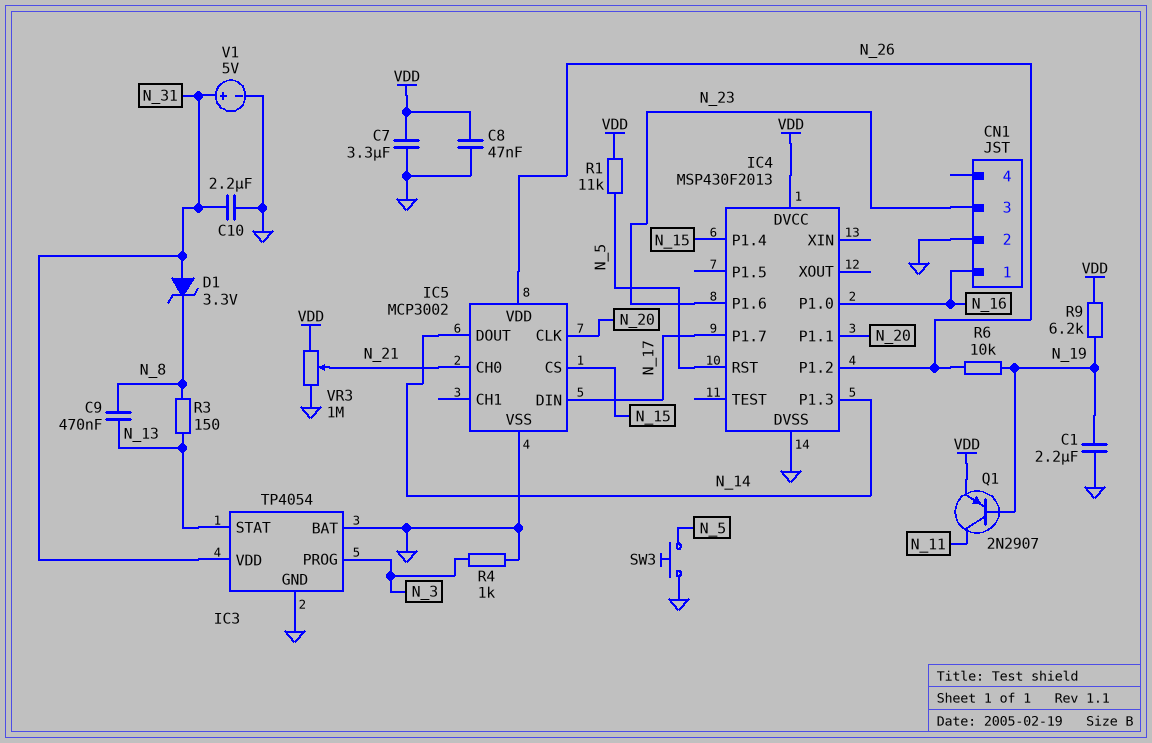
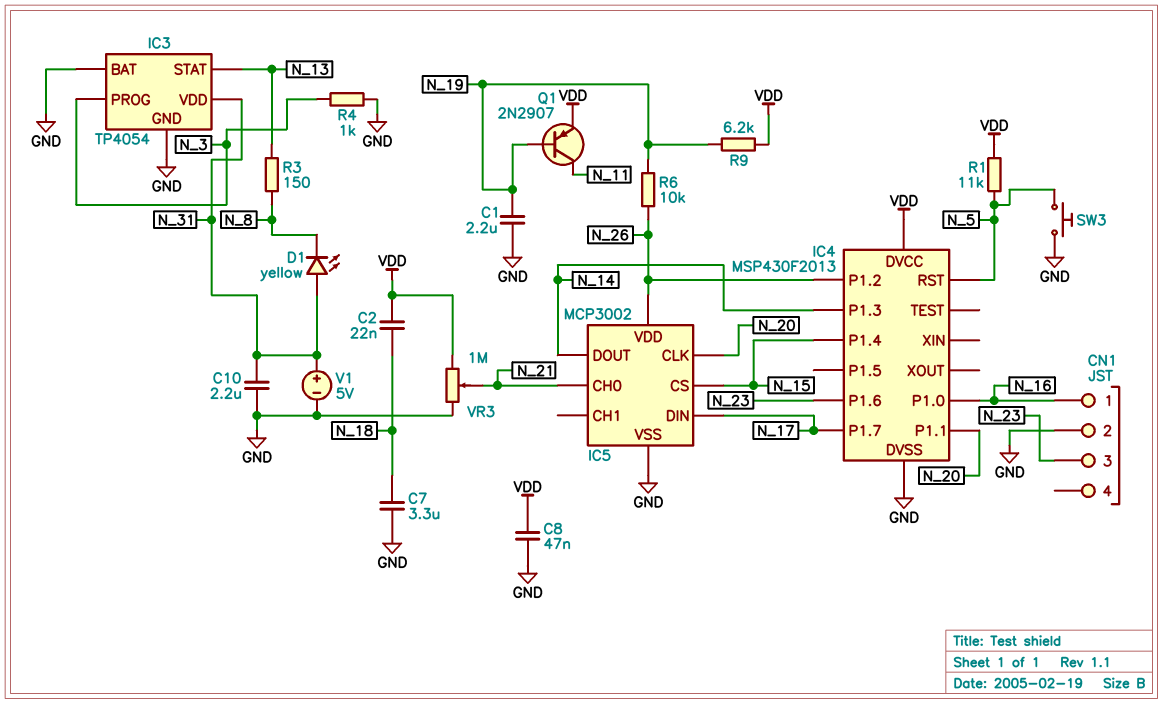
C2: none -> 22nF (N_18, VDD)
C7: 3.3uF (GND, VDD) -> 3.3uF (GND, N_18)
C9: 470nF (N_8, N_13) -> none
D1: zener 3.3V (A N_31, K N_8) -> LED yellow (A N_31, K N_8)

